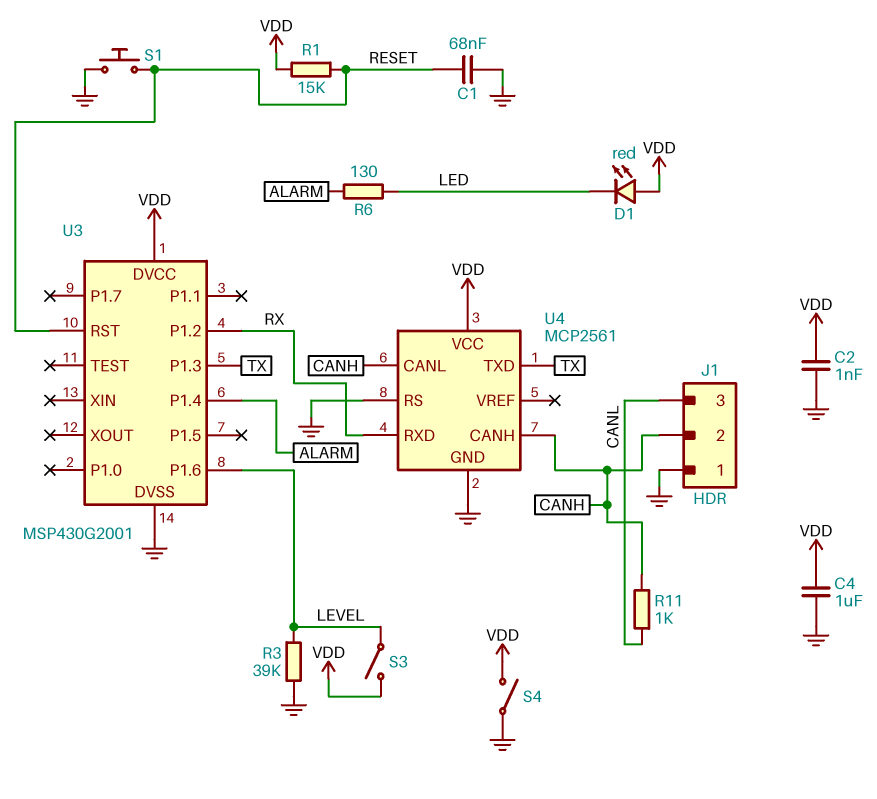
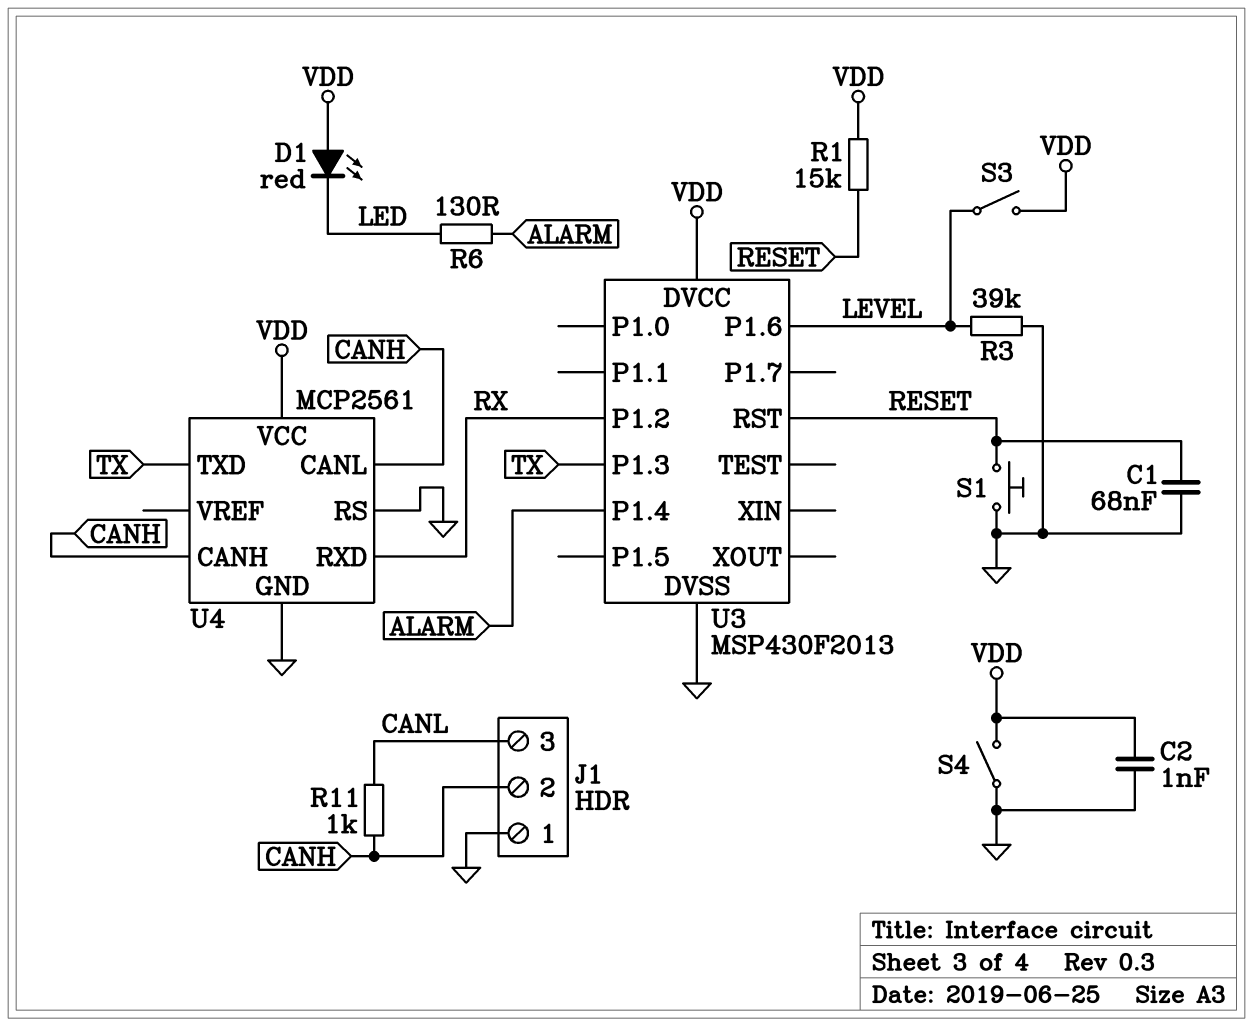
C4: 1uF (GND, VDD) -> none
U3: MSP430G2001 -> MSP430F2013

